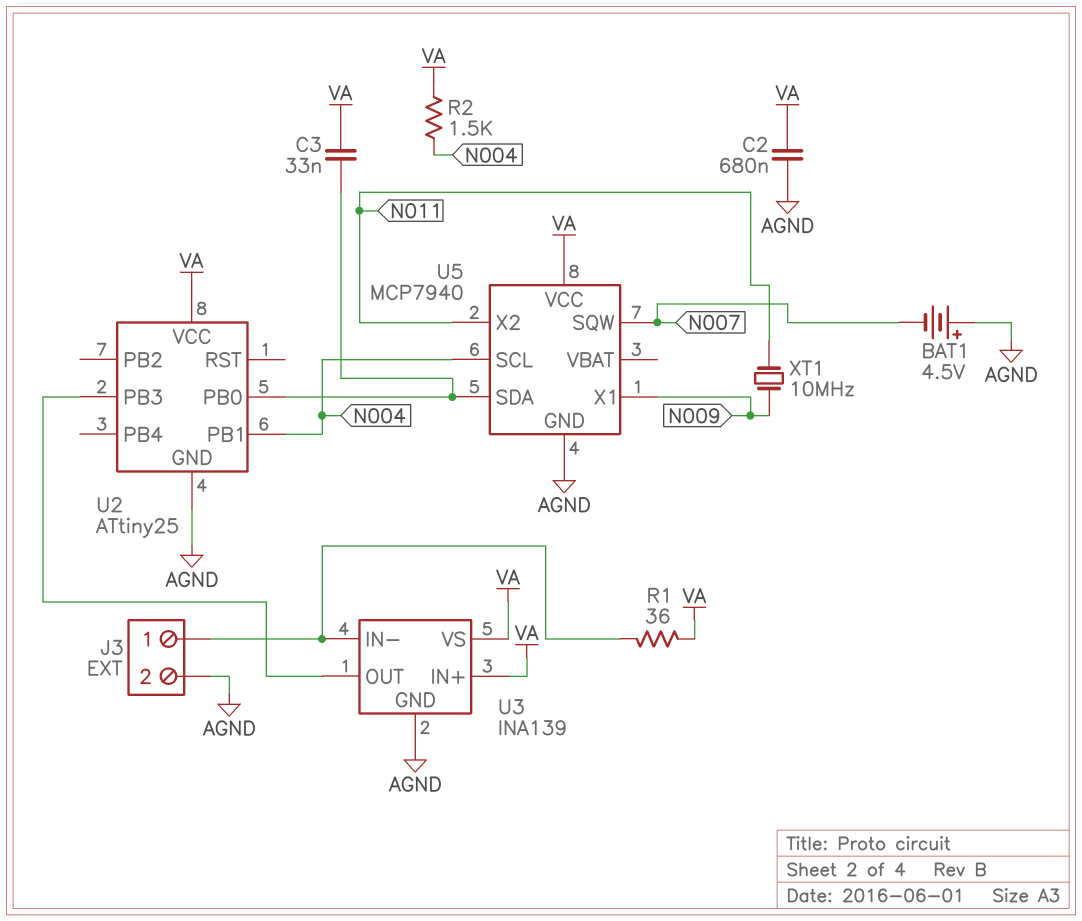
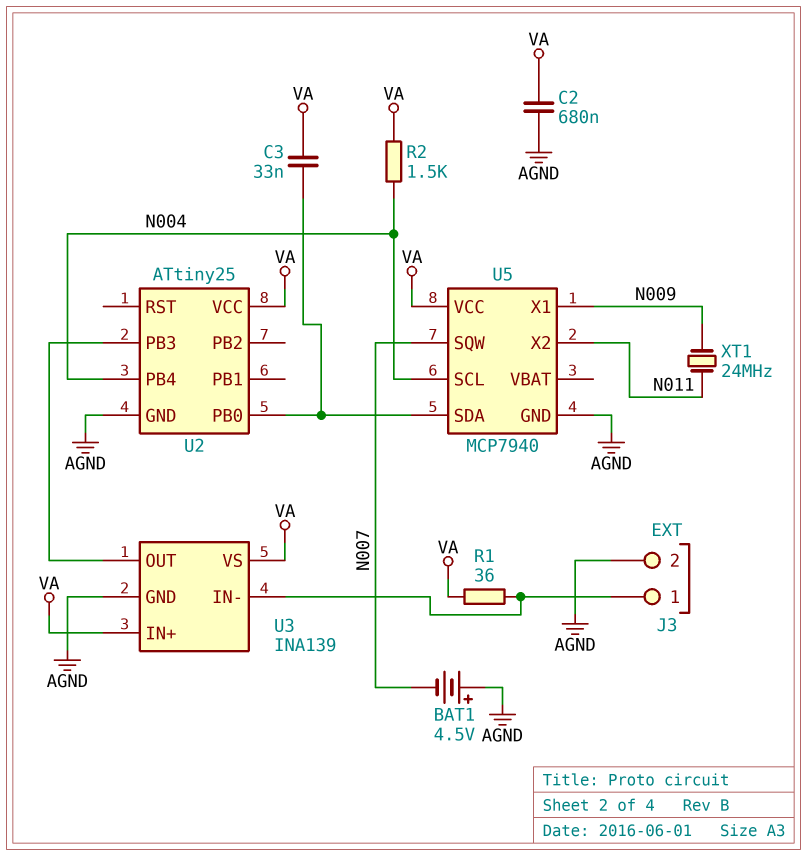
U2 pin PB1: N004 -> none
U2 pin PB4: none -> N004
XT1: 10MHz (N009, N011) -> 24MHz (N009, N011)

